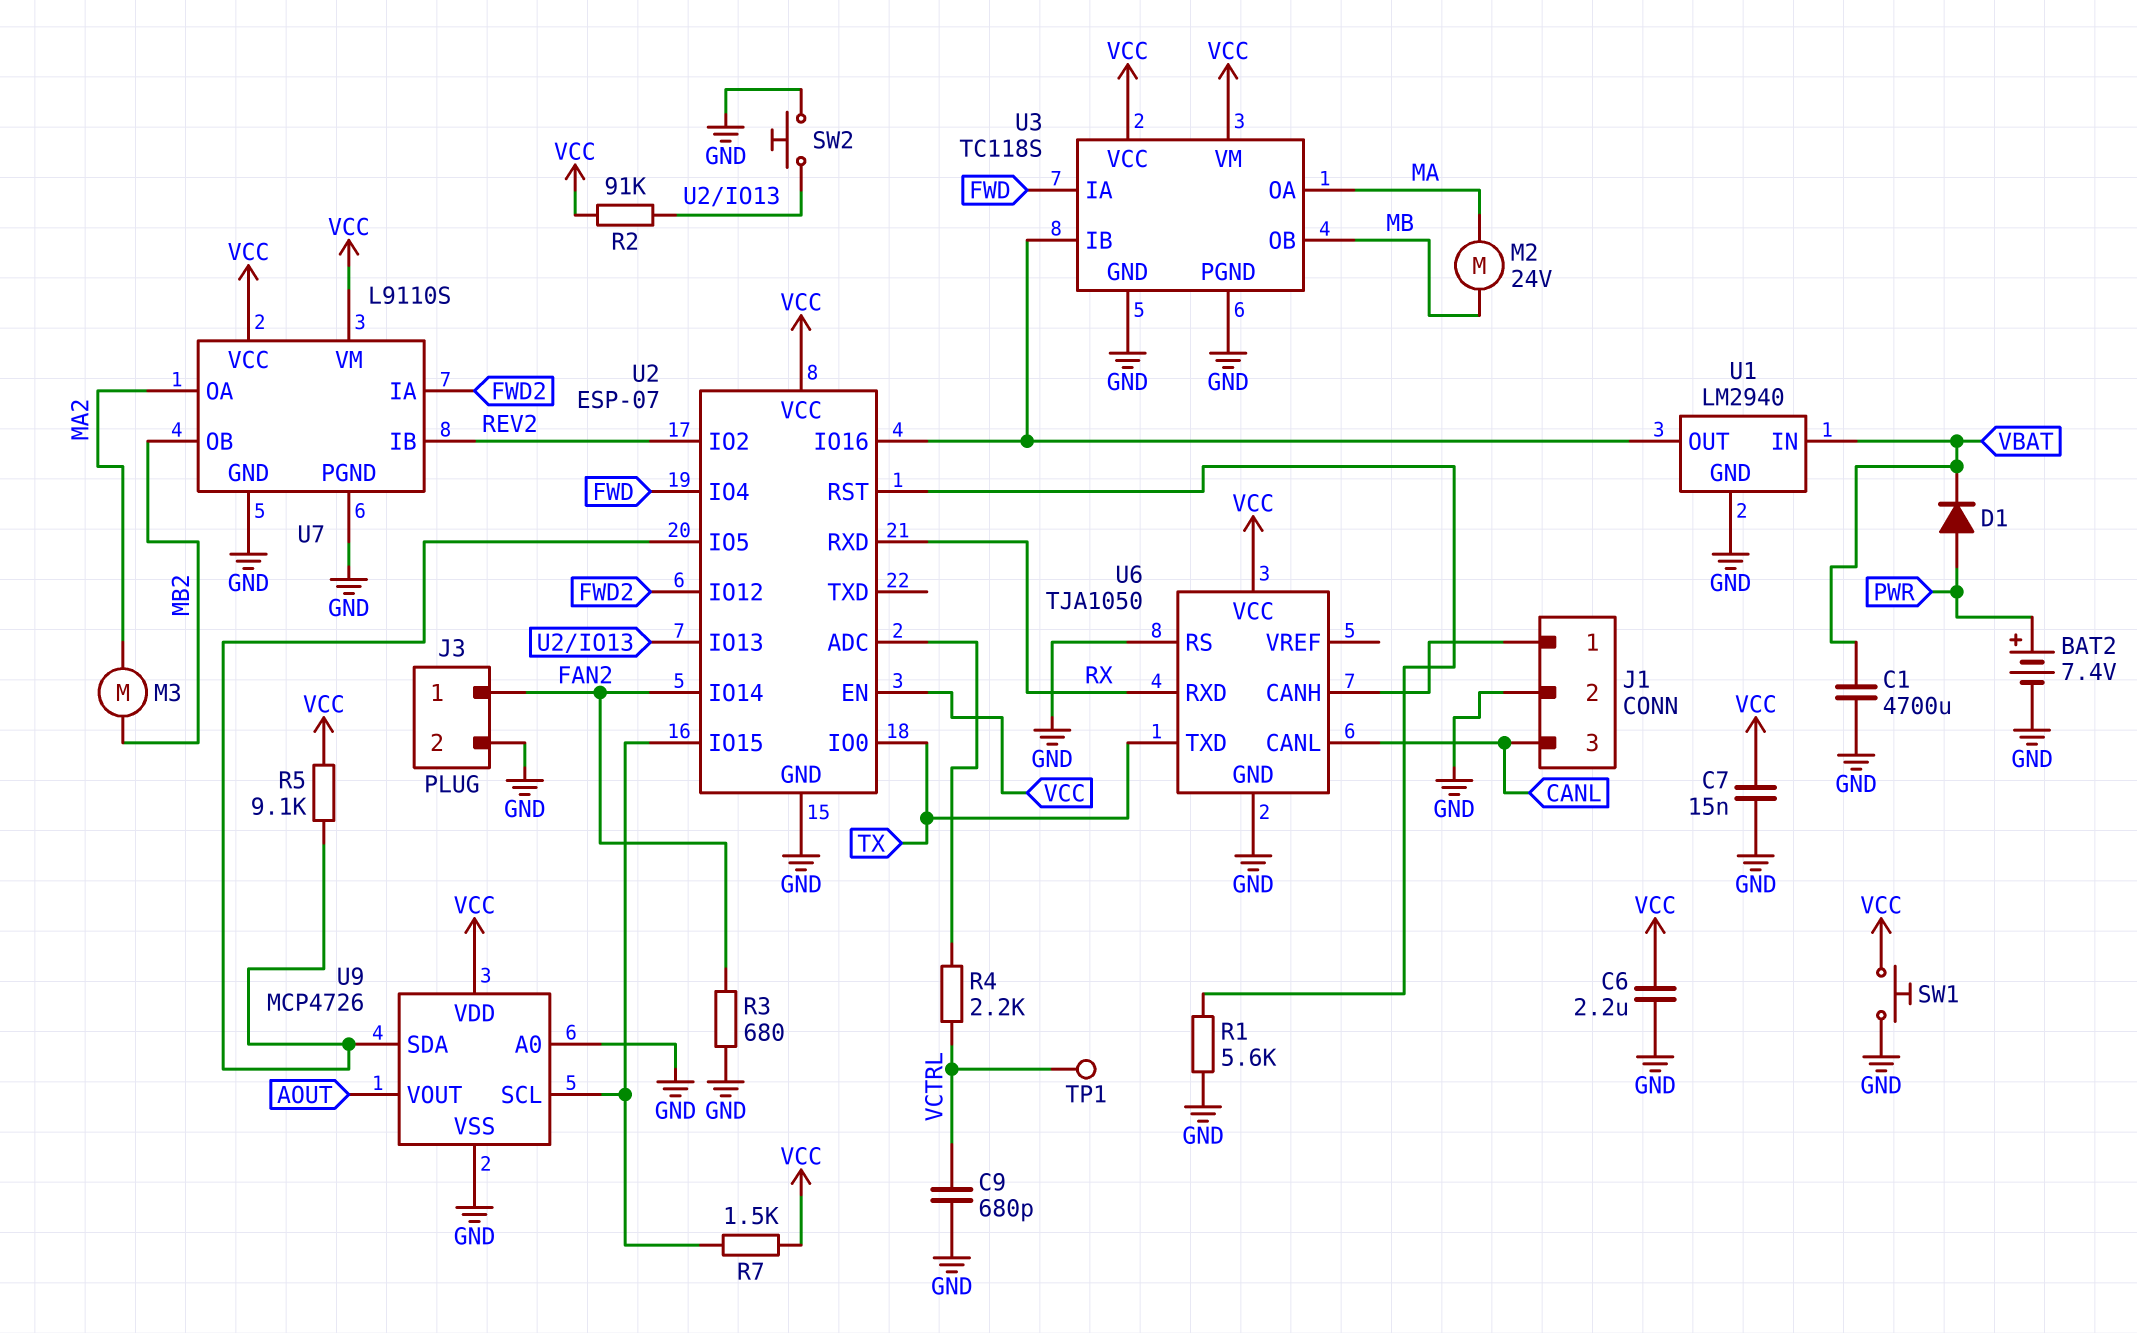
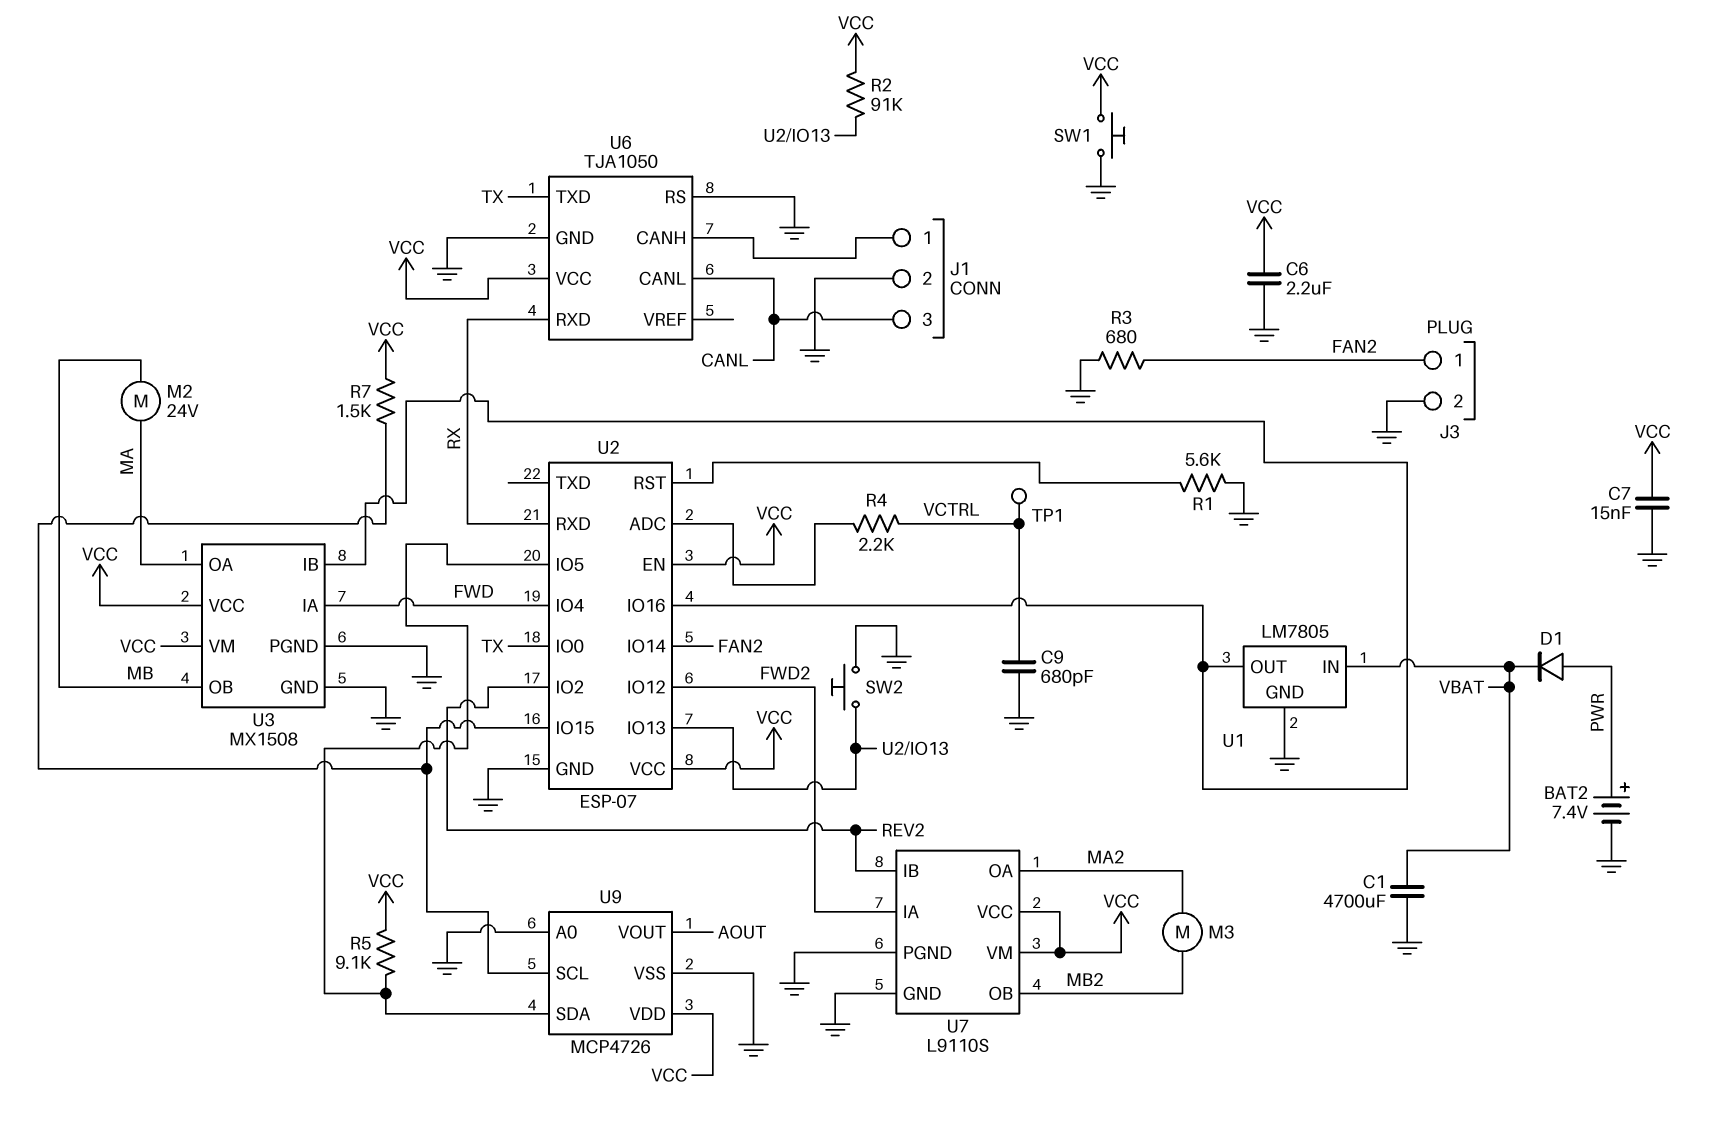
U1: LM2940 -> LM7805
U3: TC118S -> MX1508

